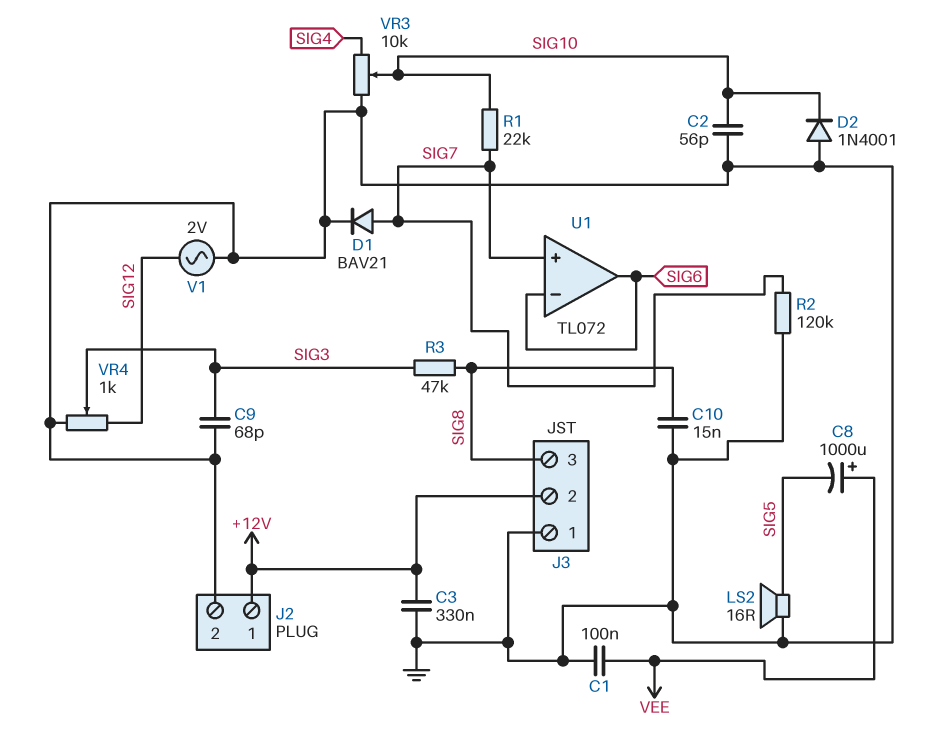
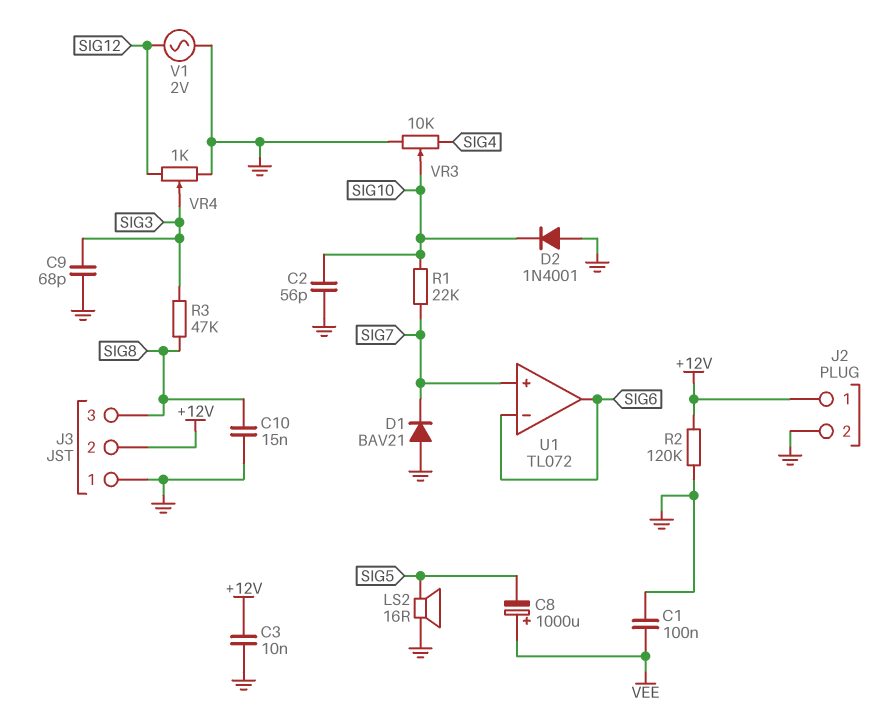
C3: 330nF (+12V, GND) -> 10nF (+12V, GND)
D1: diode BAV21 (A SIG7, K GND) -> diode BAV21 (A GND, K SIG7)
R2: 120k (GND, SIG7) -> 120k (+12V, GND)

